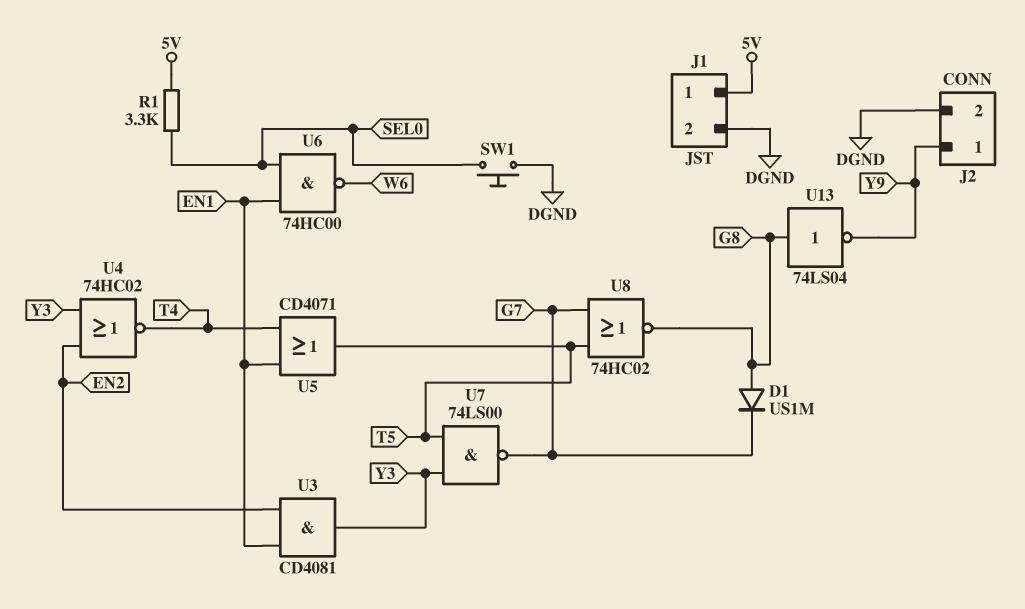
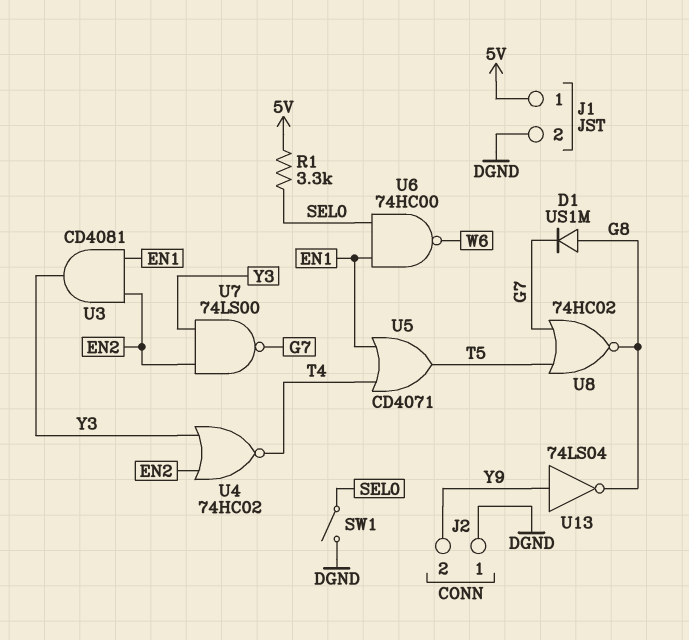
J2 pin 1: Y9 -> DGND
J2 pin 2: DGND -> Y9
SW1: button (DGND, SEL0) -> switch (DGND, SEL0)
U7: NAND 74LS00 (in T5, in Y3, out G7) -> NAND 74LS00 (in EN2, in Y3, out G7)
U13: NOT 74LS04 (in G8, out Y9) -> NOT 74LS04 (in Y9, out G8)

